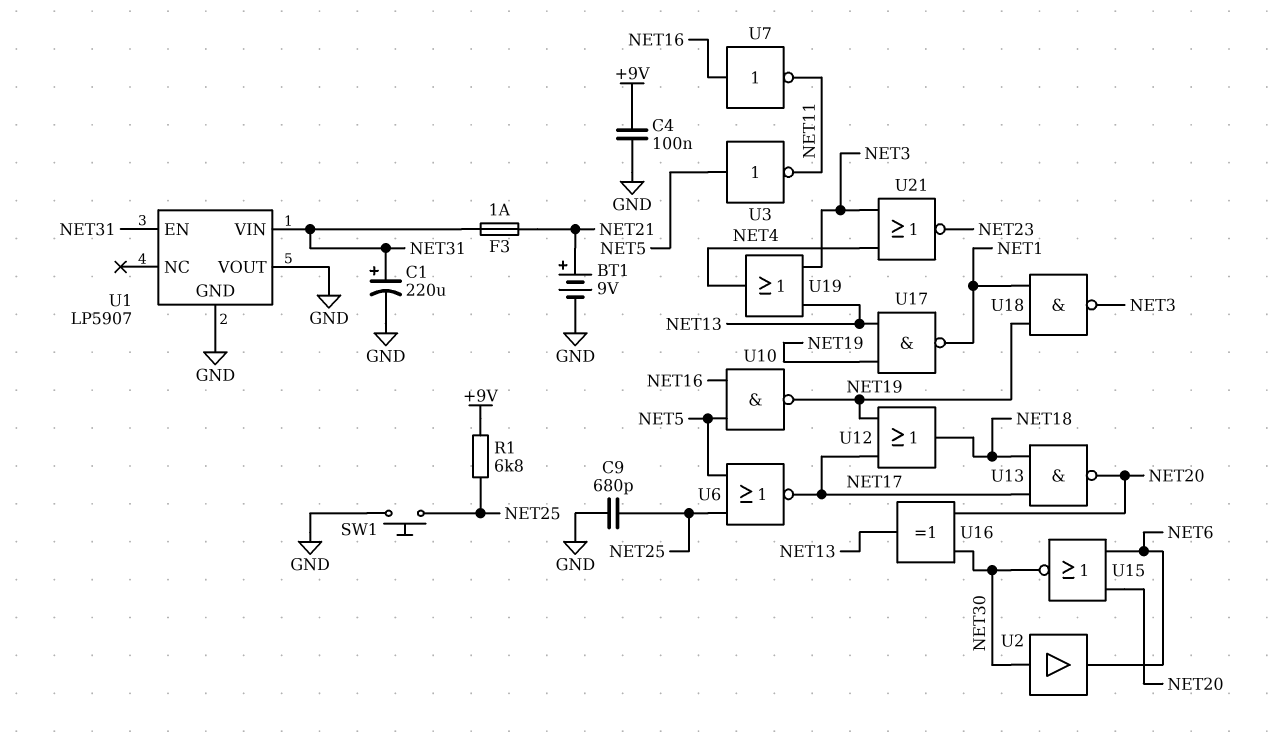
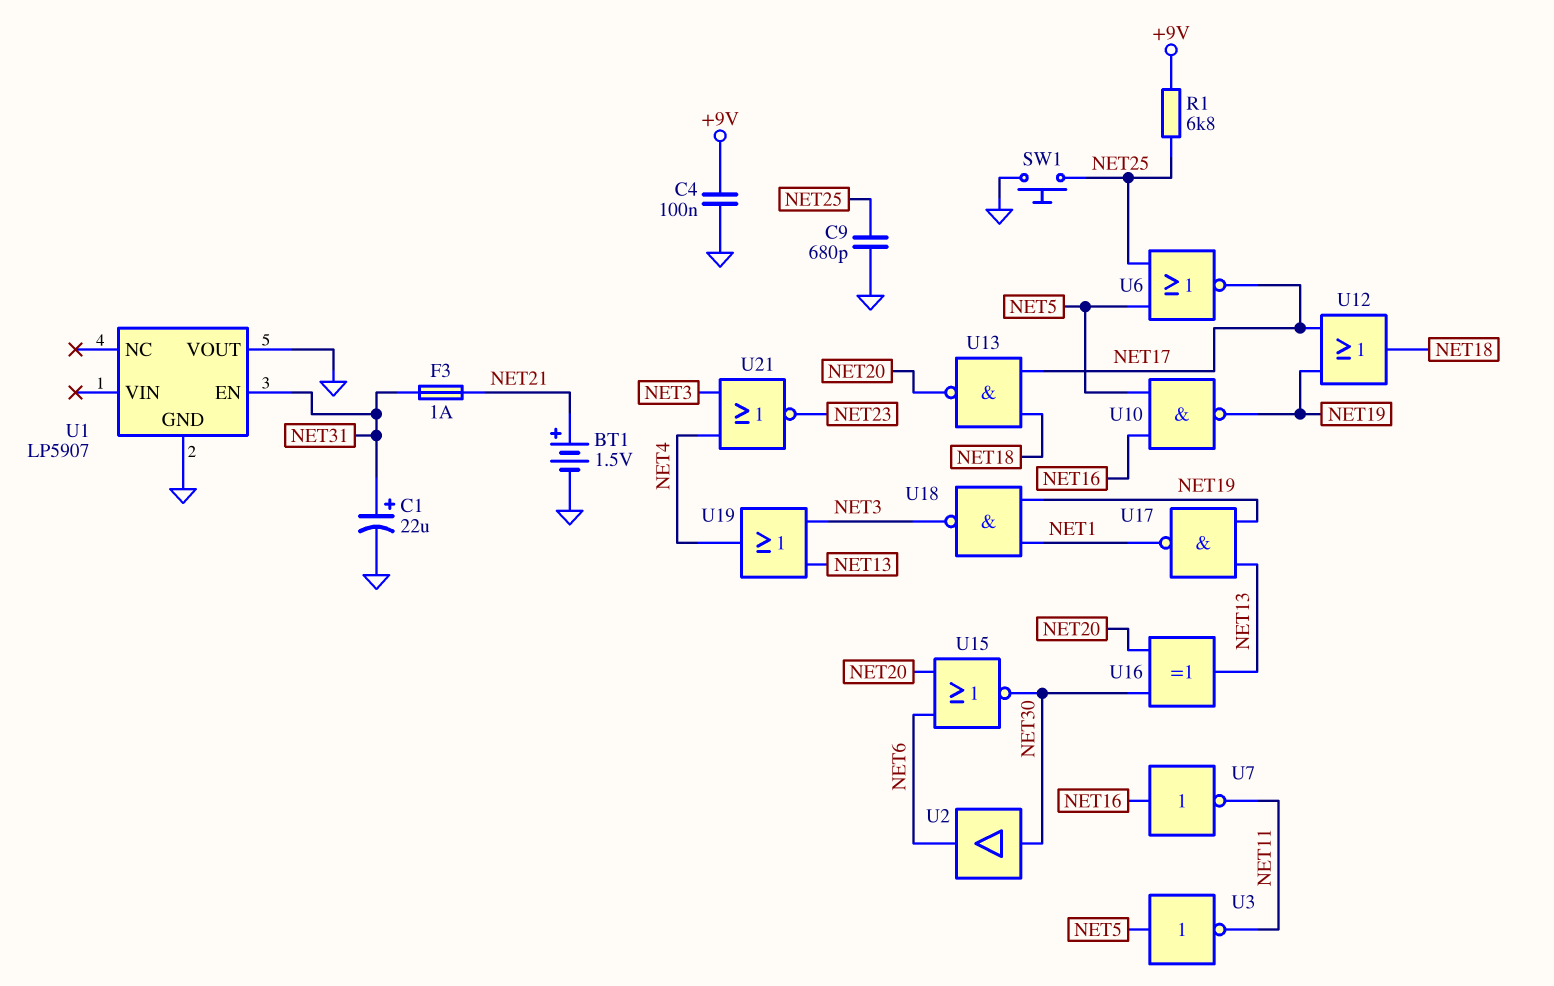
BT1: 9V (plus NET21, minus GND) -> 1.5V (plus NET21, minus GND)
C1: 220uF (plus NET31, minus GND) -> 22uF (plus NET31, minus GND)
U1 pin VIN: NET31 -> none

